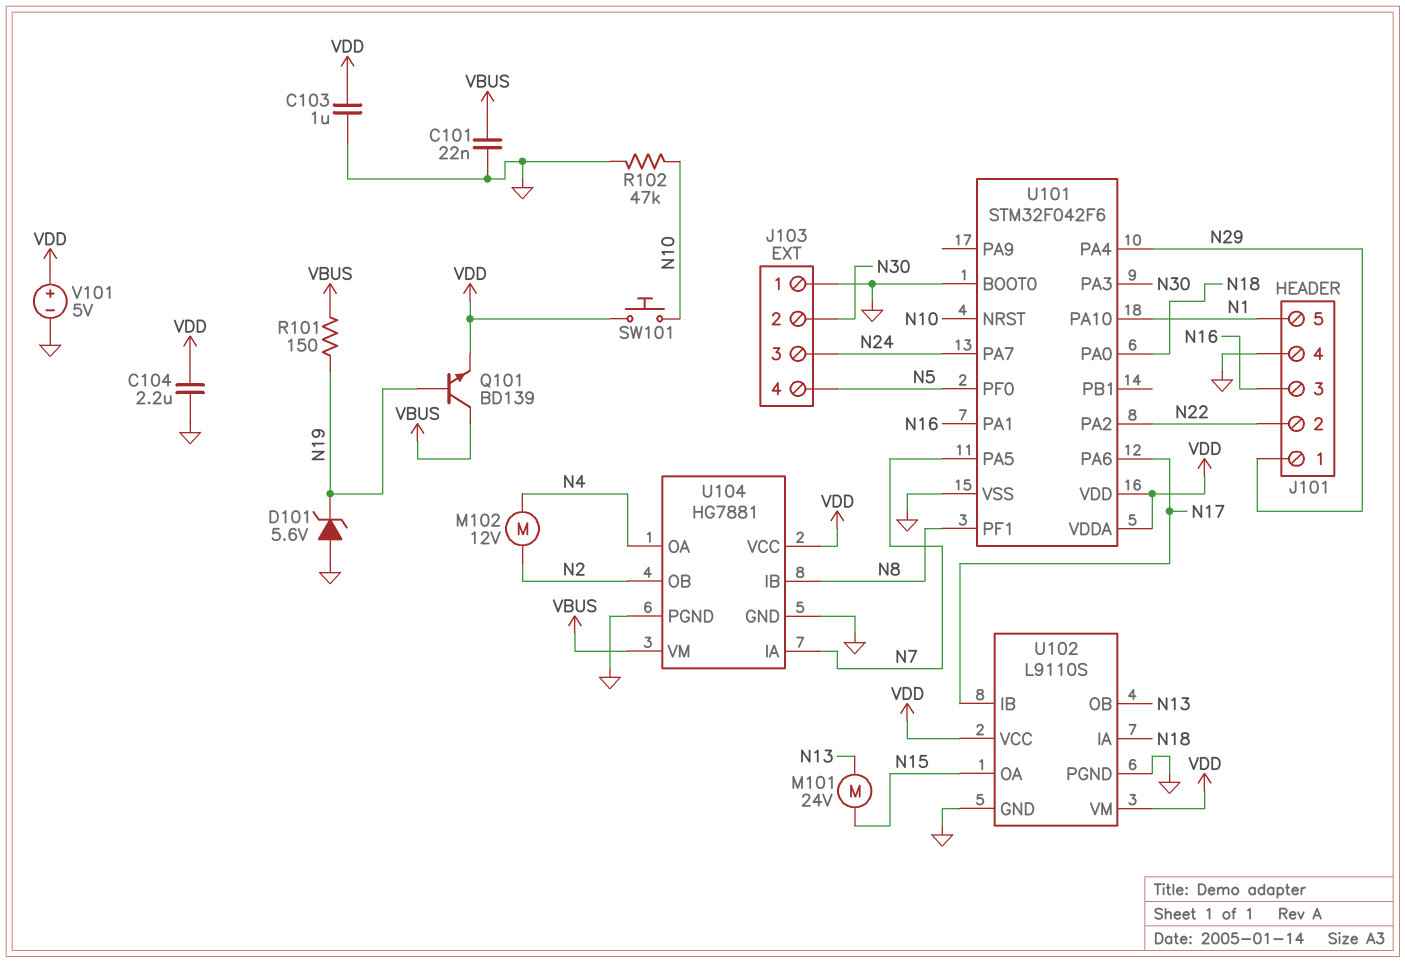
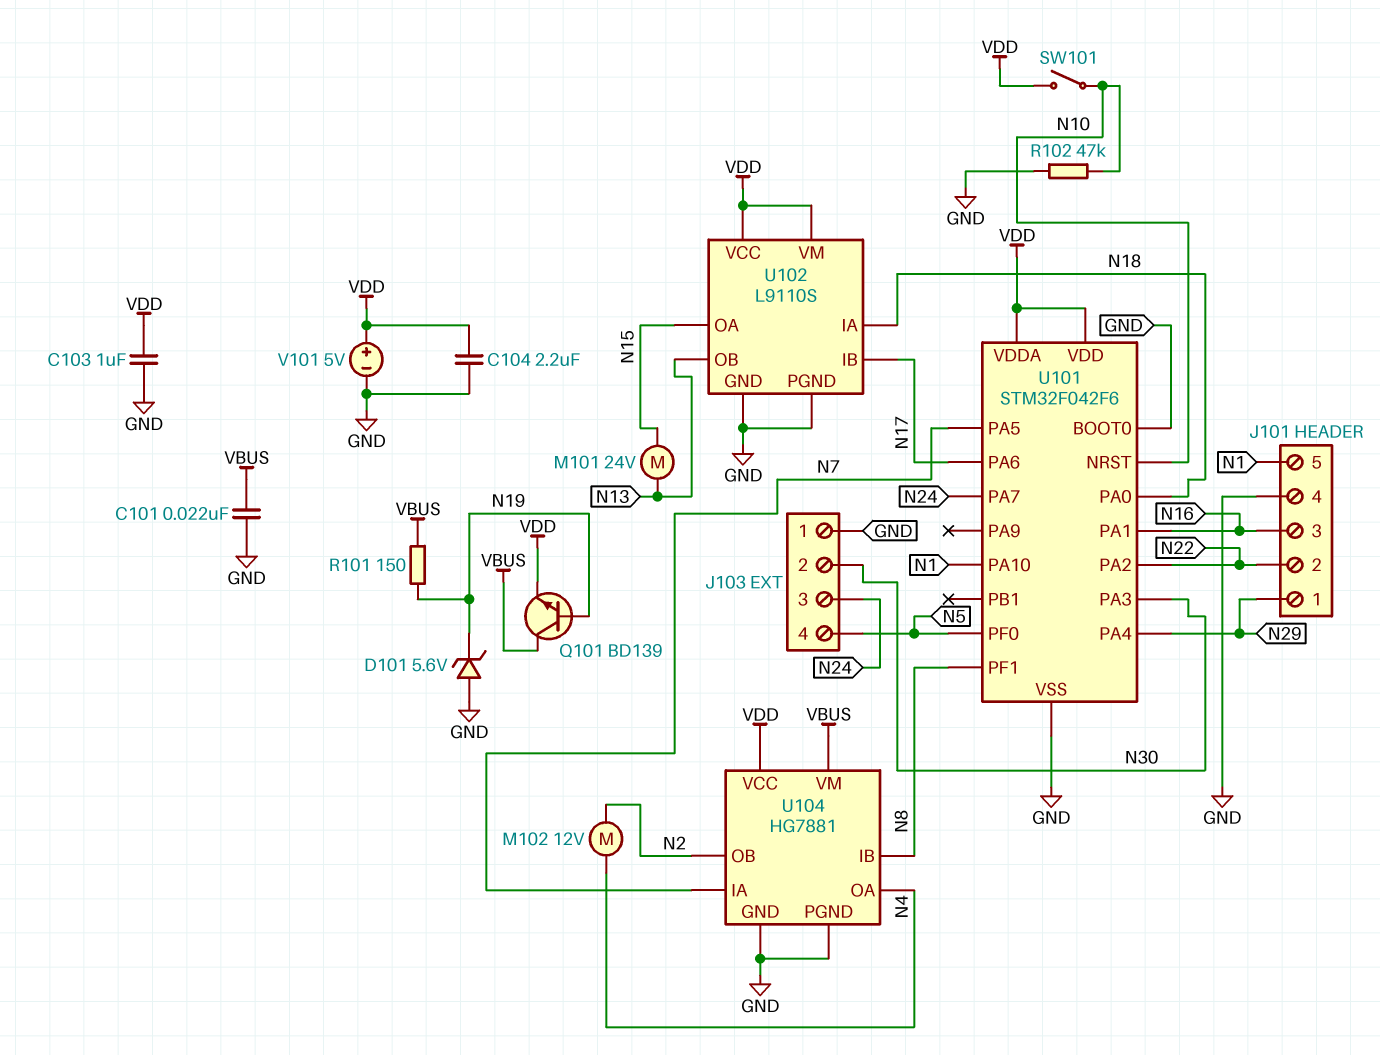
SW101: button (N10, VDD) -> switch (N10, VDD)

